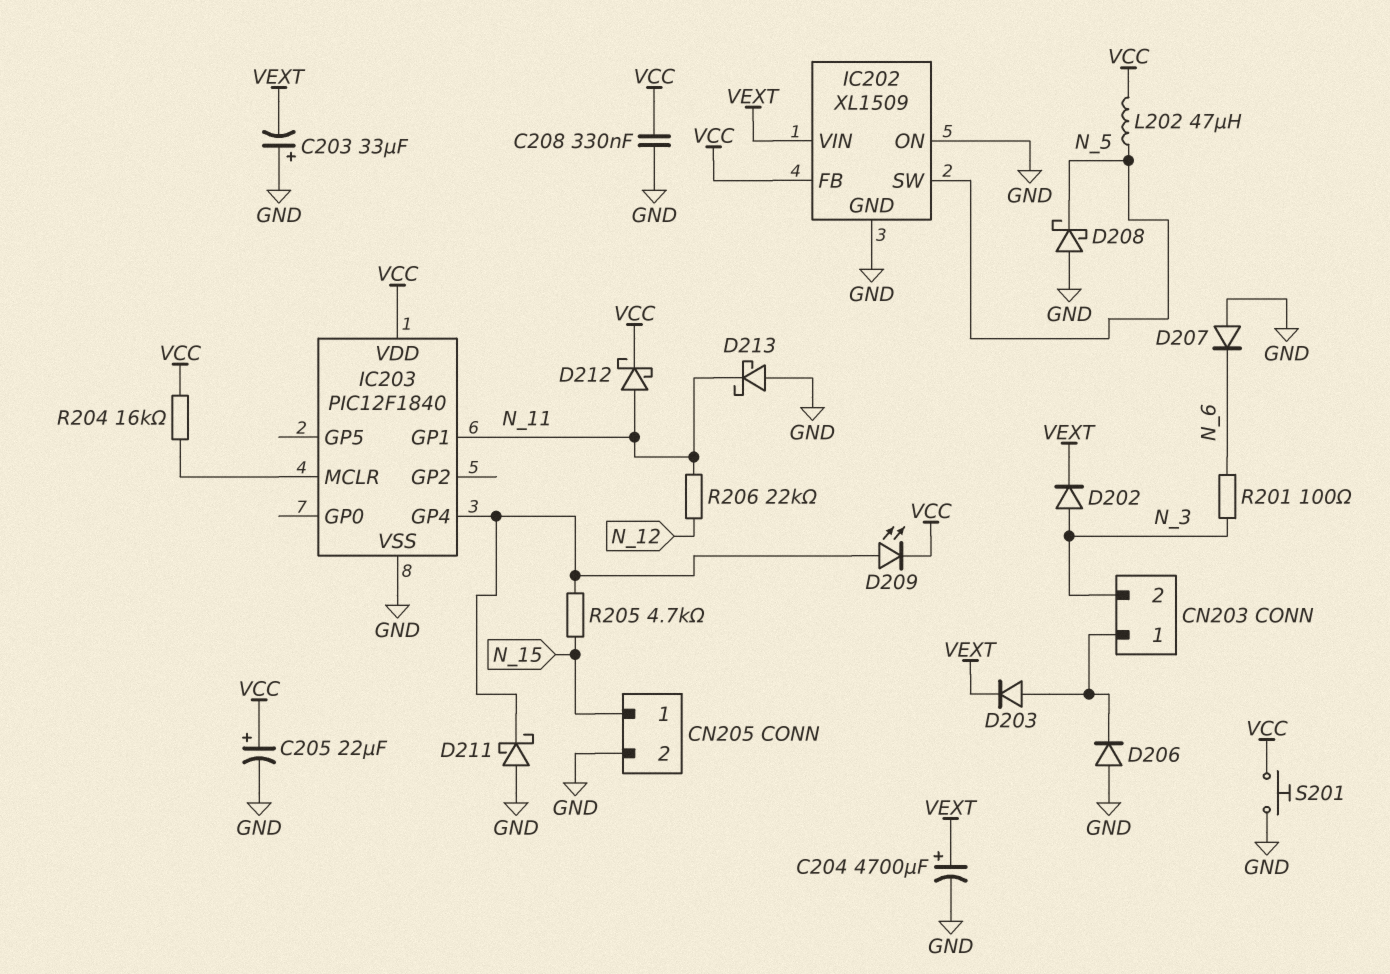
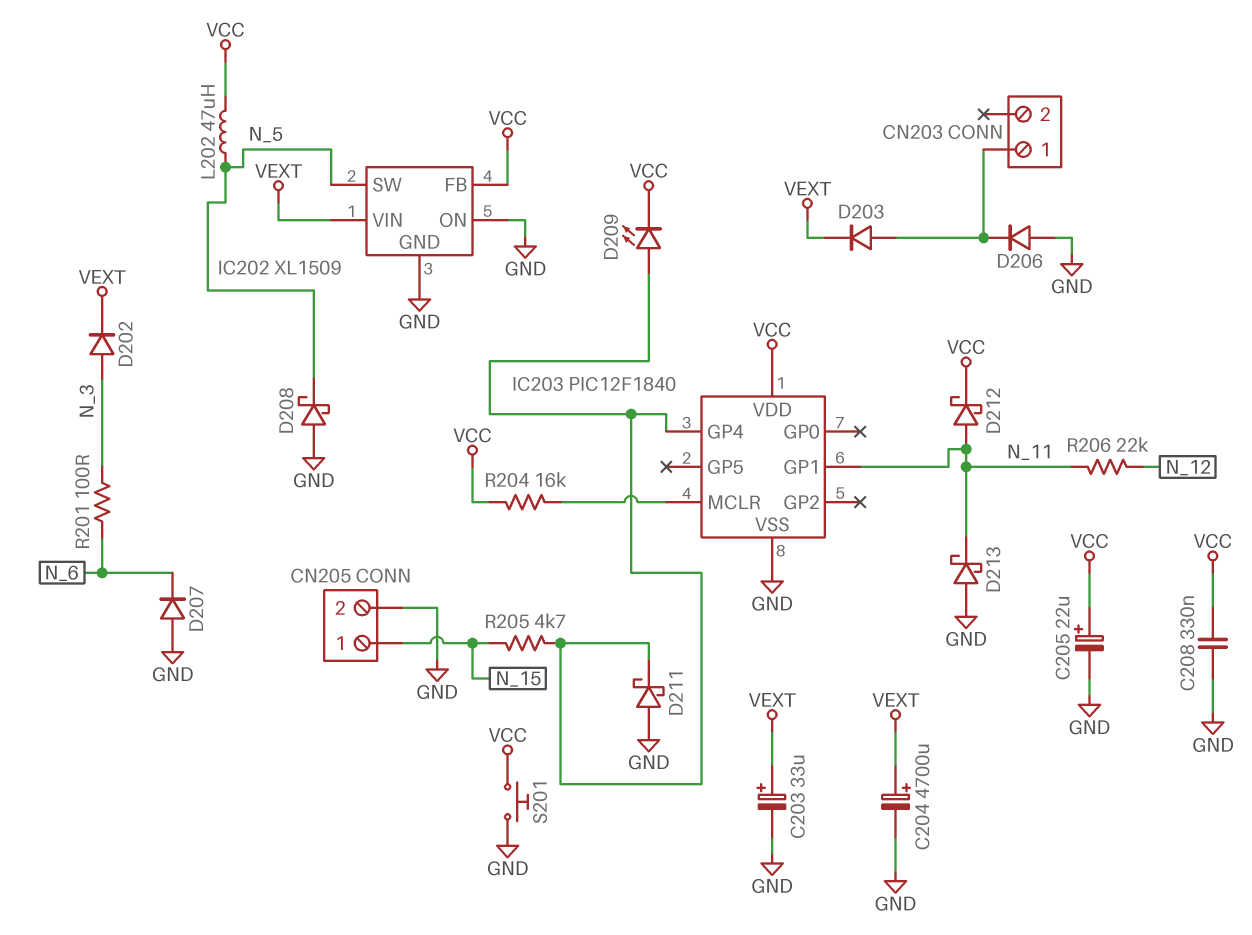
C203: 33uF (plus GND, minus VEXT) -> 33uF (plus VEXT, minus GND)
CN203 pin 2: N_3 -> none

